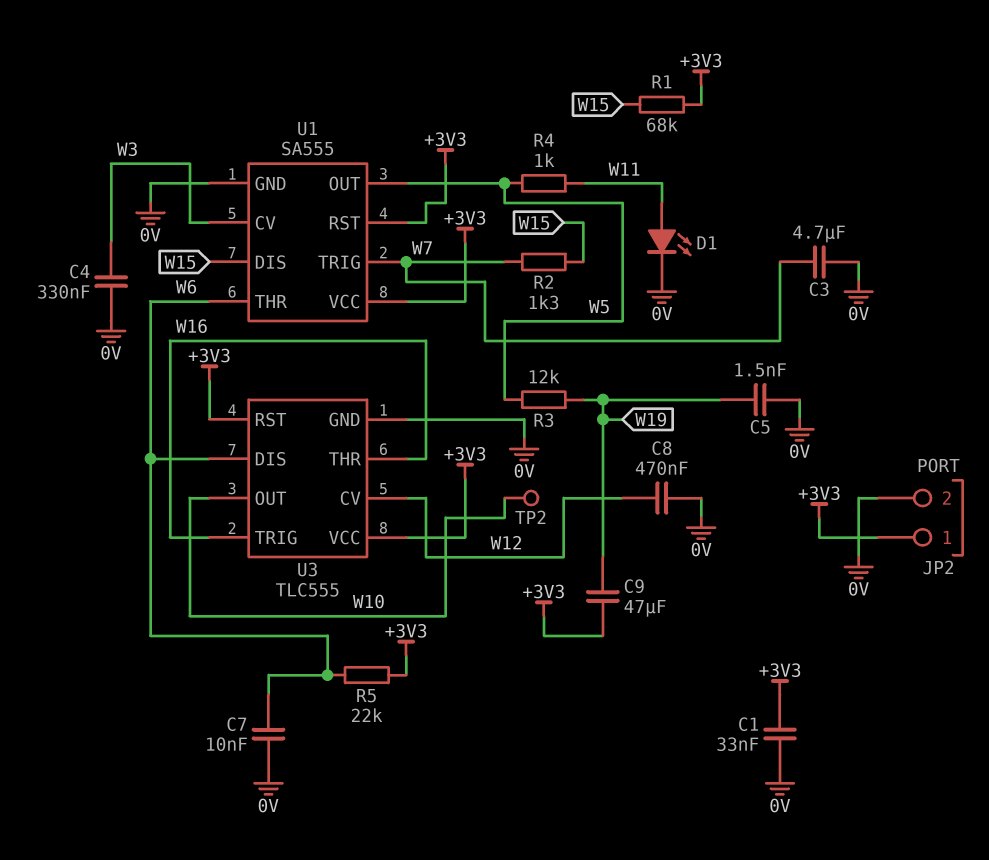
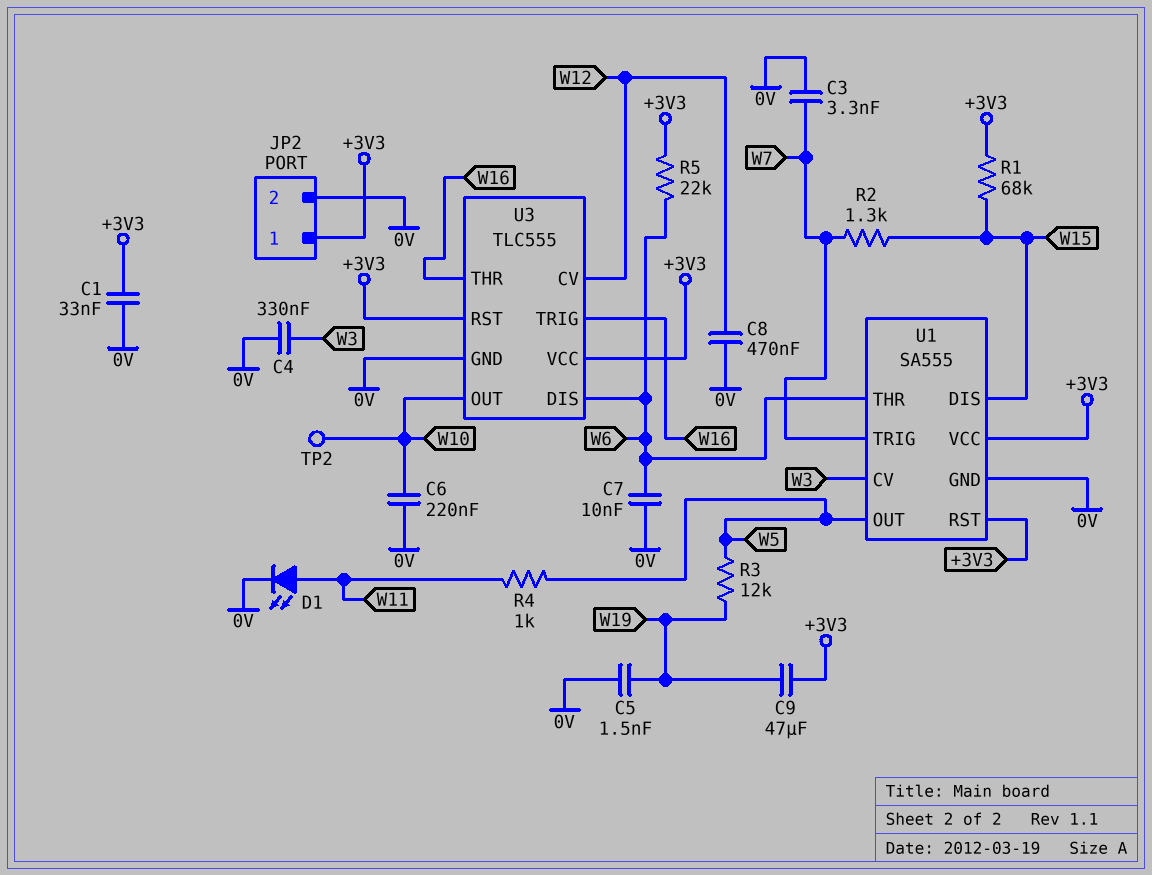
C3: 4.7uF (0V, W7) -> 3.3nF (0V, W7)
C6: none -> 220nF (0V, W10)

